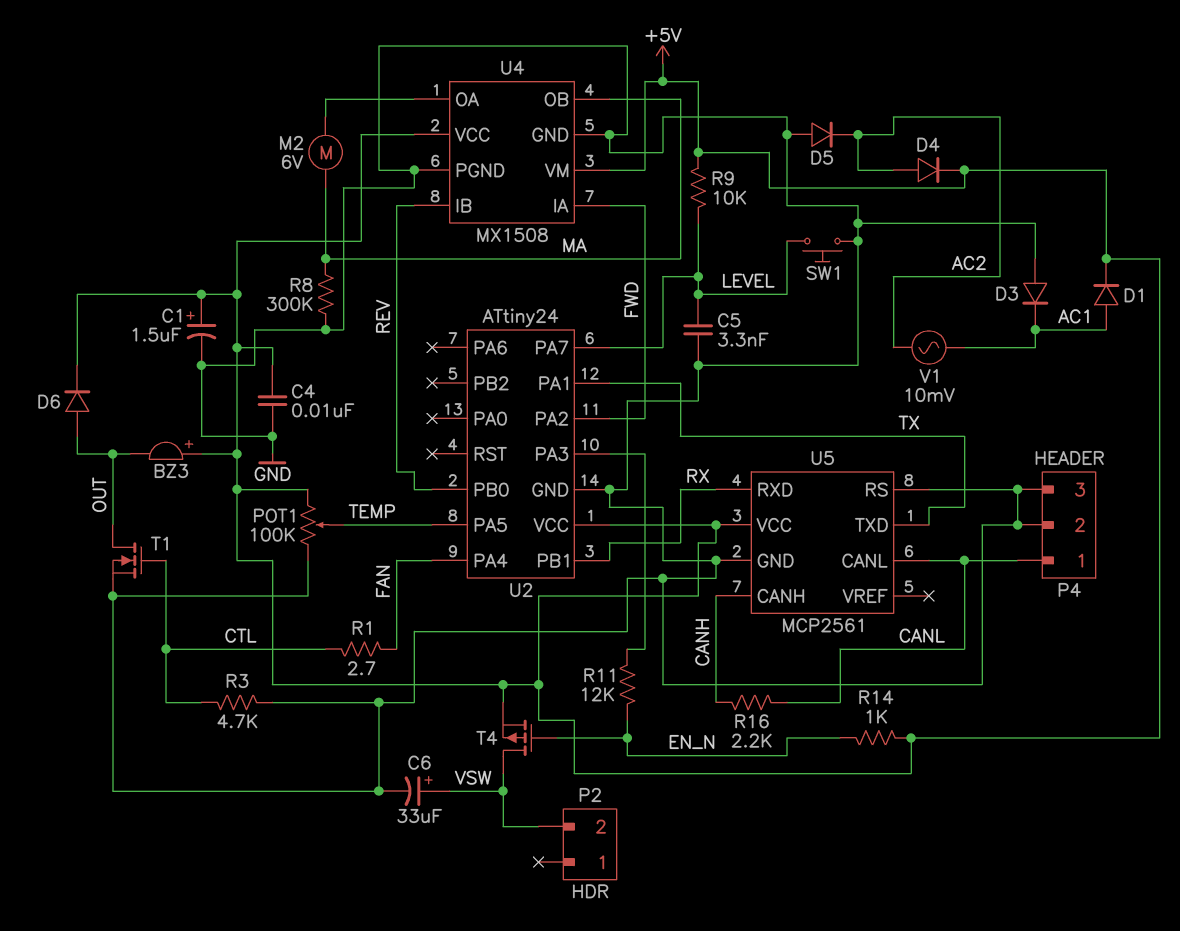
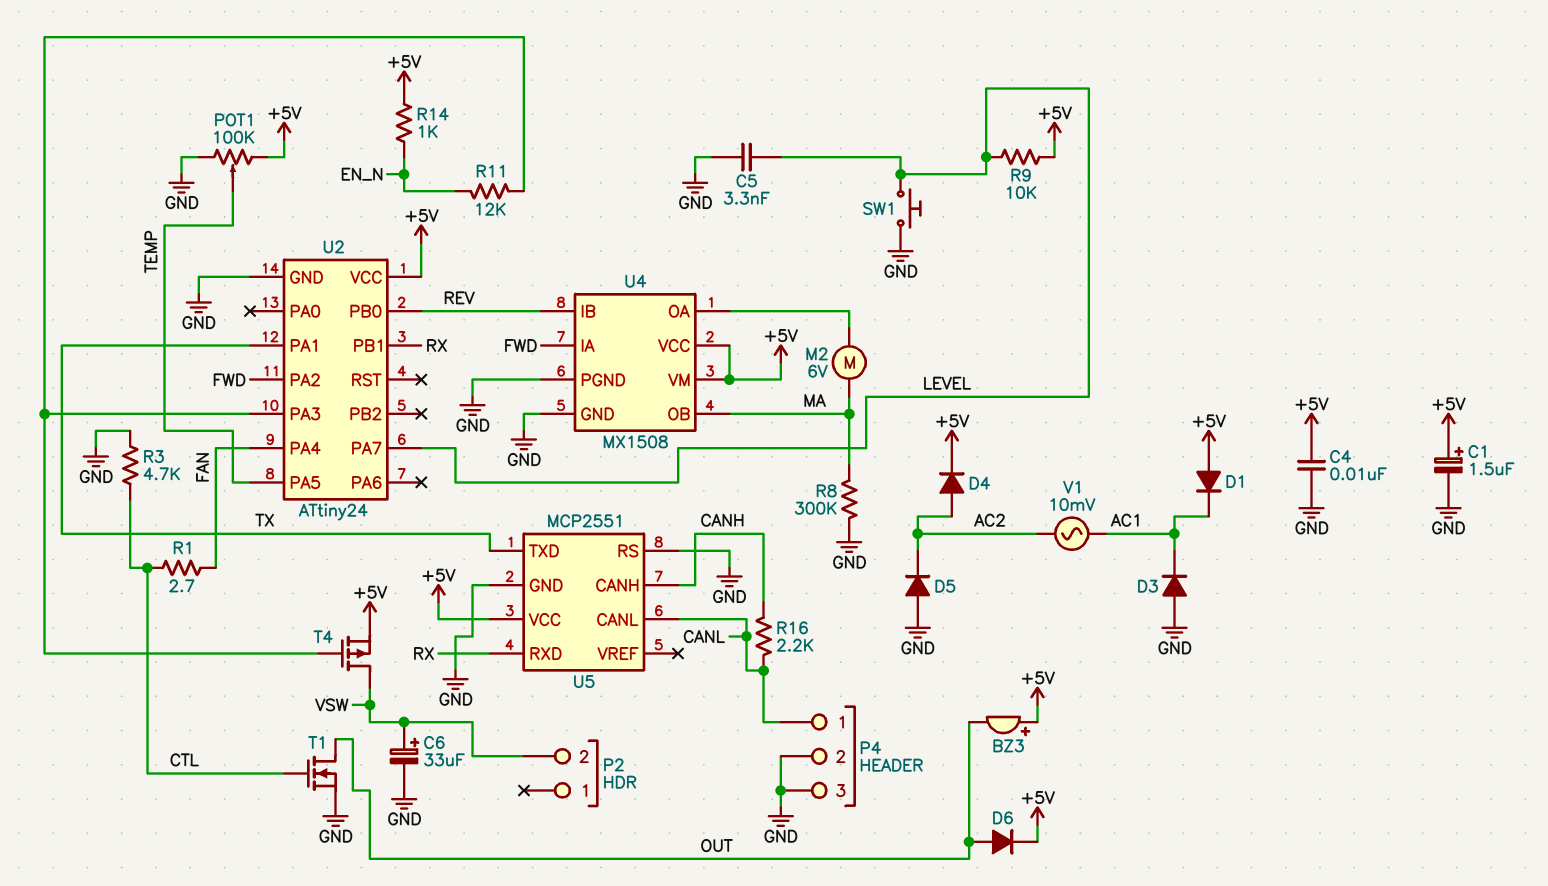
D1: diode (A AC1, K +5V) -> diode (A +5V, K AC1)
T4: PMOS (G EN_N, D VSW, S +5V) -> PMOS (G U2/PA3, D VSW, S +5V)
U5: MCP2561 -> MCP2551

